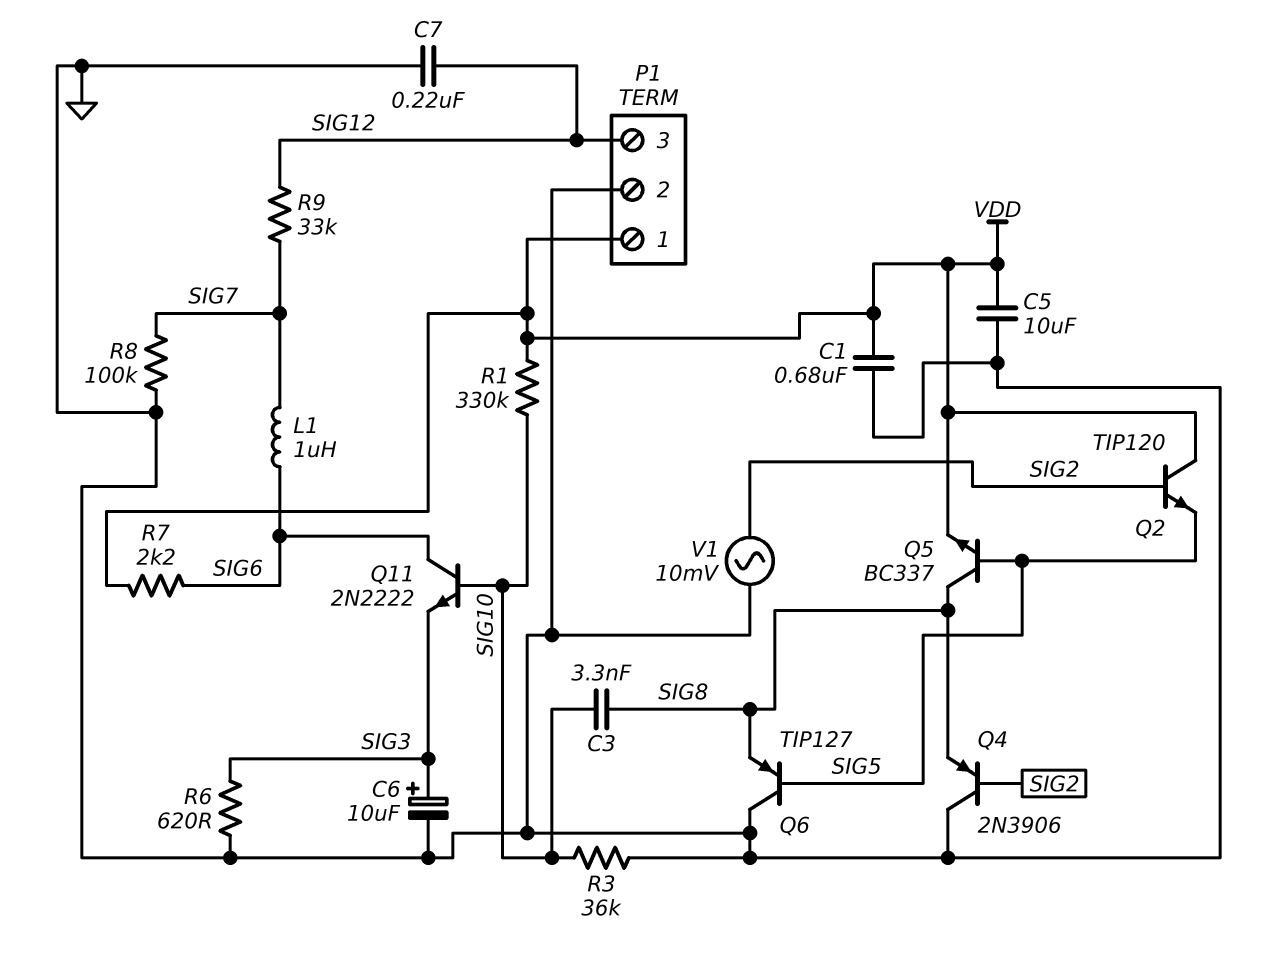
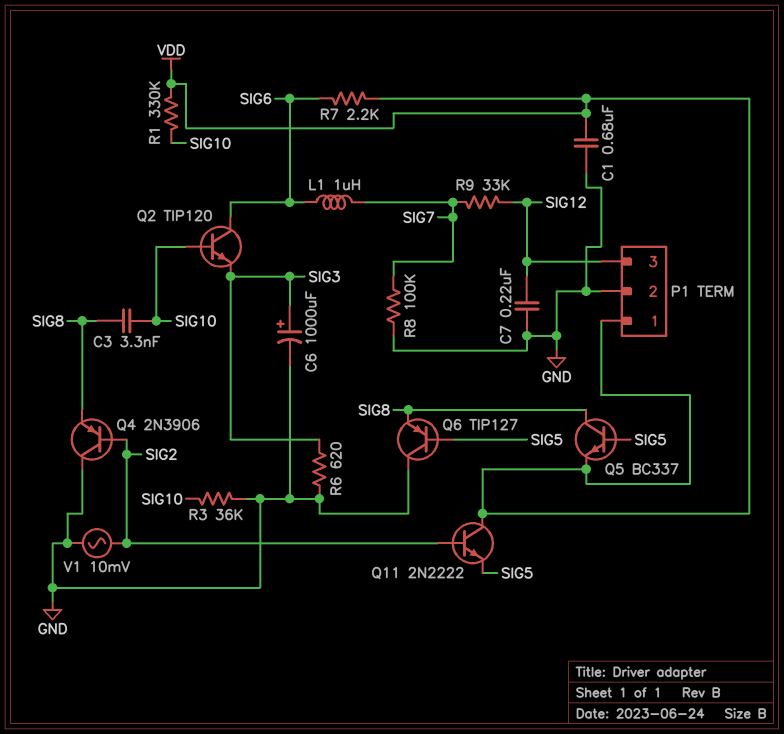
C5: 10uF (GND, VDD) -> none
C6: 10uF (plus SIG3, minus GND) -> 1000uF (plus SIG3, minus GND)
Q2: NPN TIP120 (B SIG2, C VDD, E SIG5) -> NPN TIP120 (B SIG10, C SIG6, E SIG3)
Q11: NPN 2N2222 (B SIG10, C SIG6, E SIG3) -> NPN 2N2222 (B SIG2, C VDD, E SIG5)

